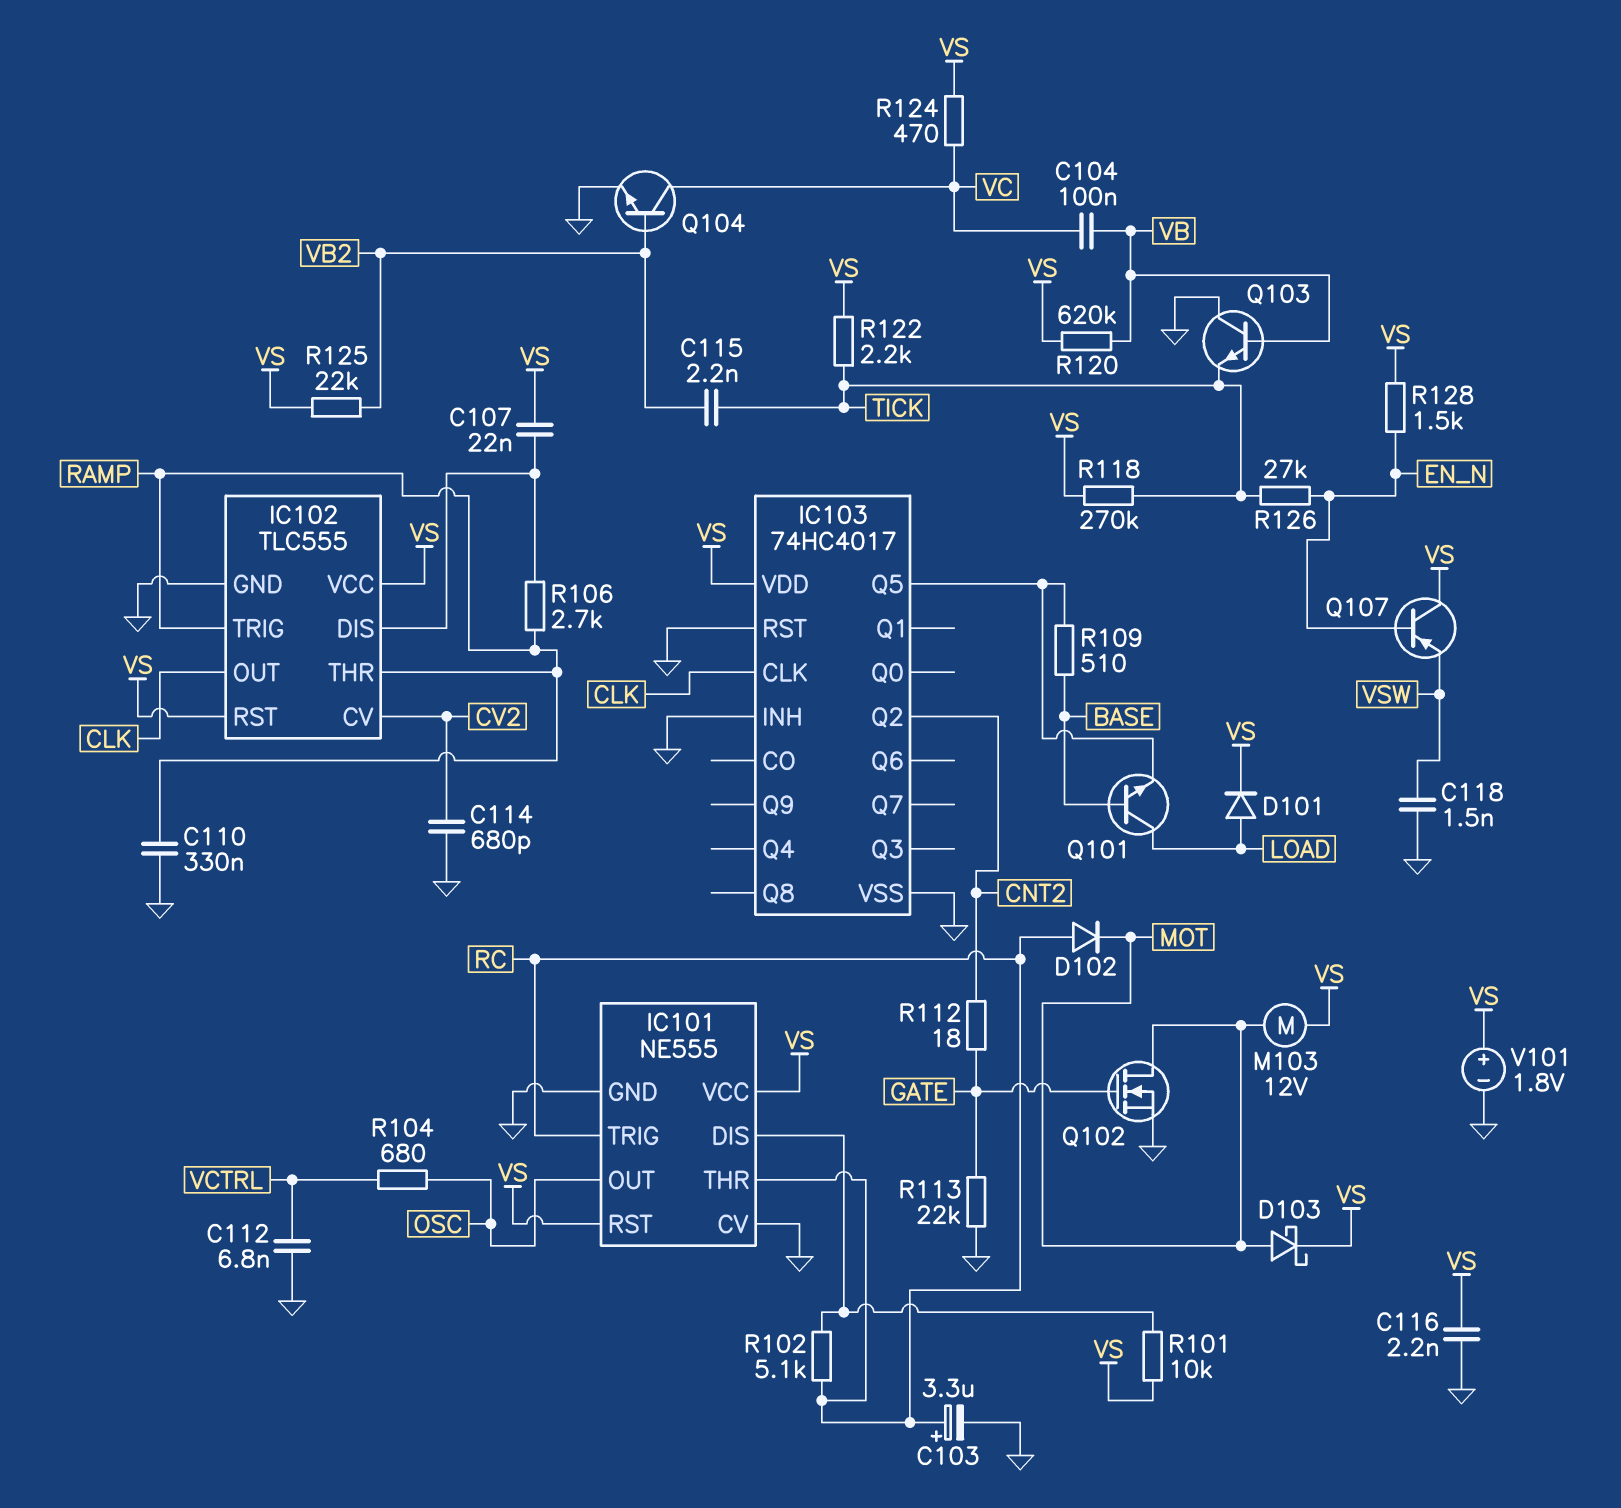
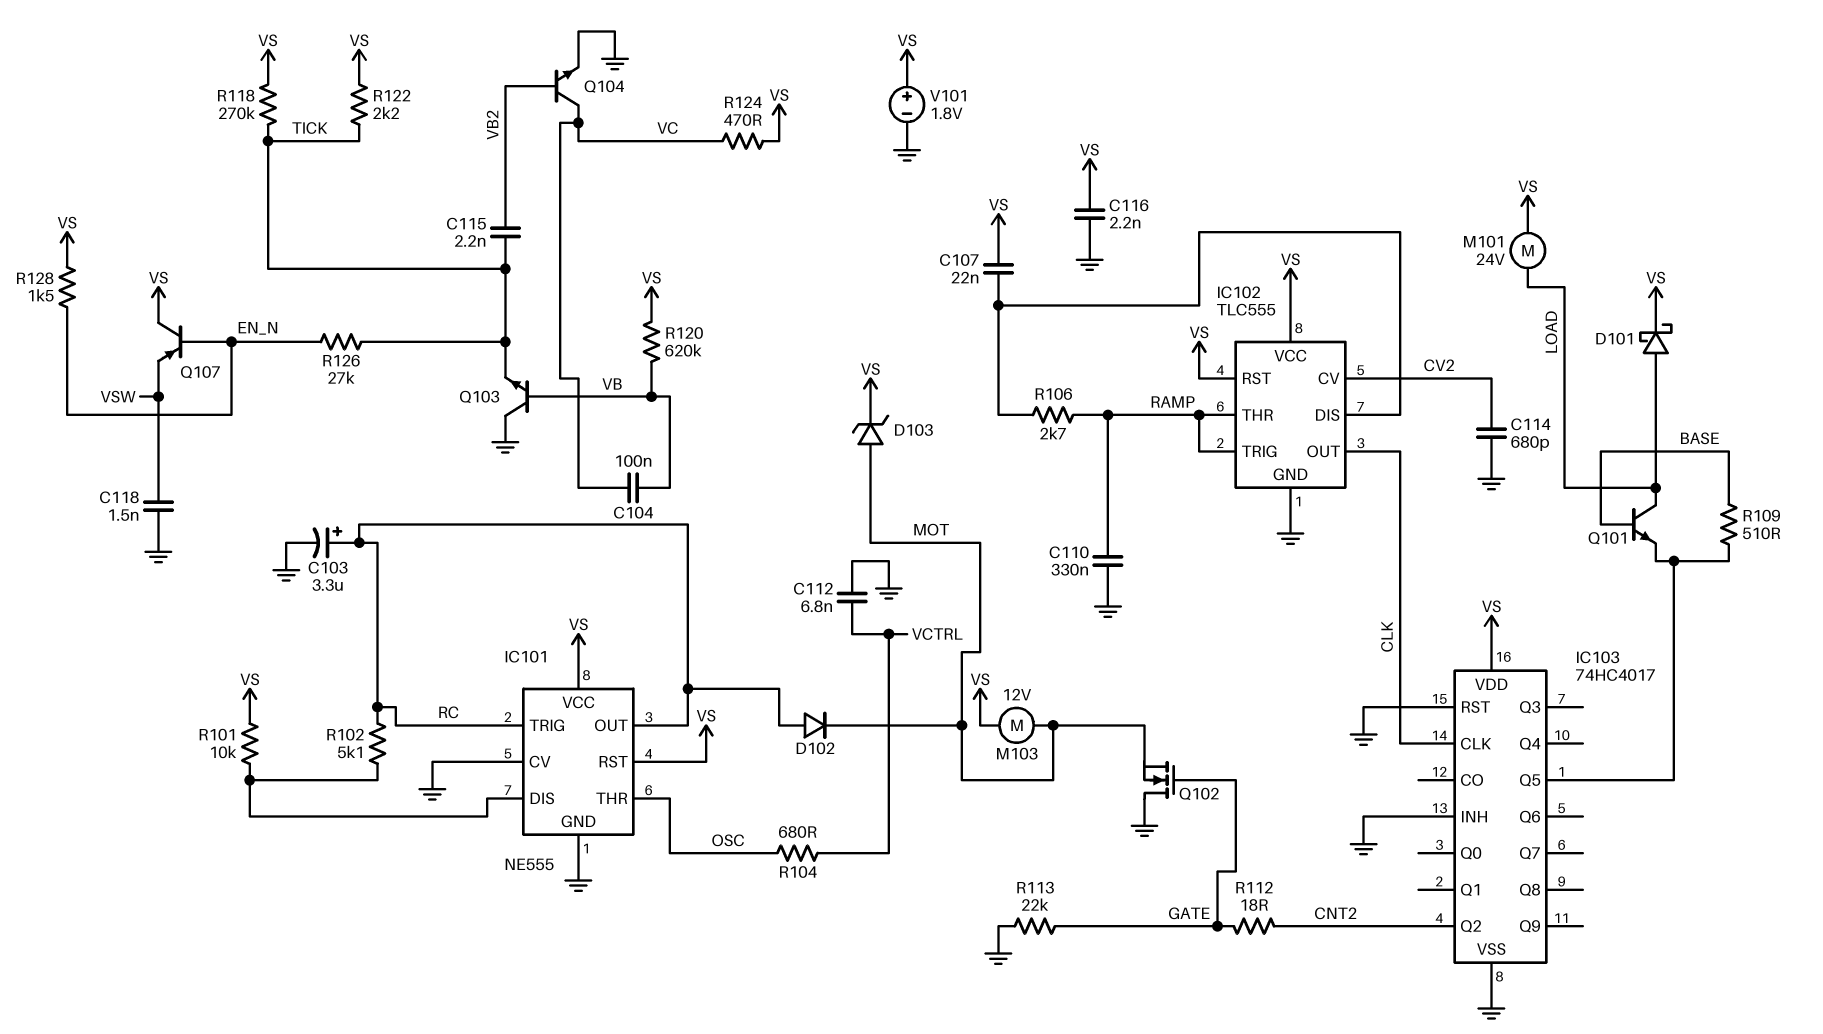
D101: diode (A LOAD, K VS) -> schottky (A LOAD, K VS)
D103: schottky (A MOT, K VS) -> zener (A MOT, K VS)
IC101 pin OUT: OSC -> RC
IC101 pin THR: RC -> OSC
M101: none -> motor 24V (LOAD, VS)
Q102: NMOS (G GATE, D MOT, S GND) -> NMOS (G GATE, D GND, S MOT)
R125: 22k (VB2, VS) -> none

